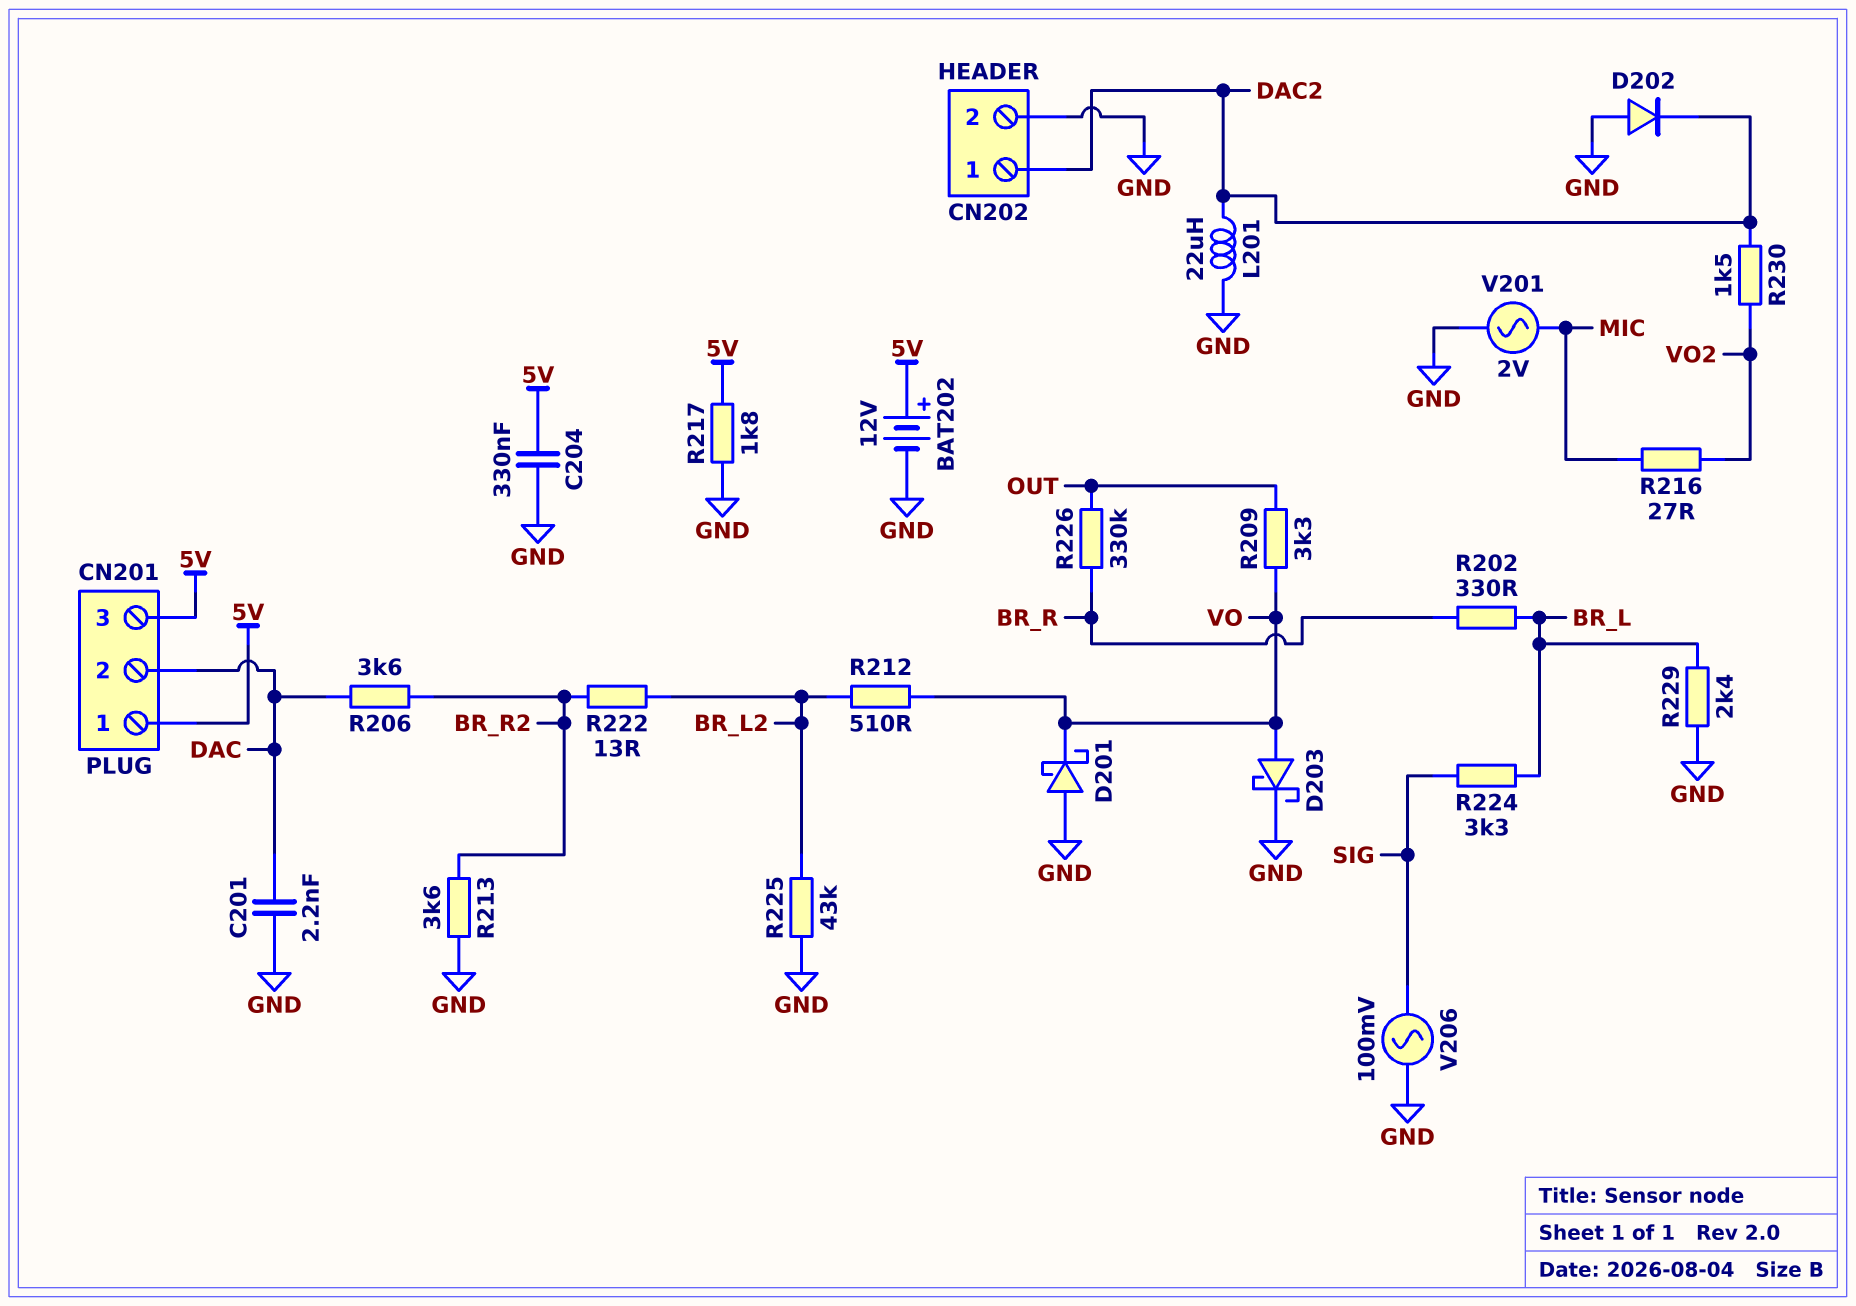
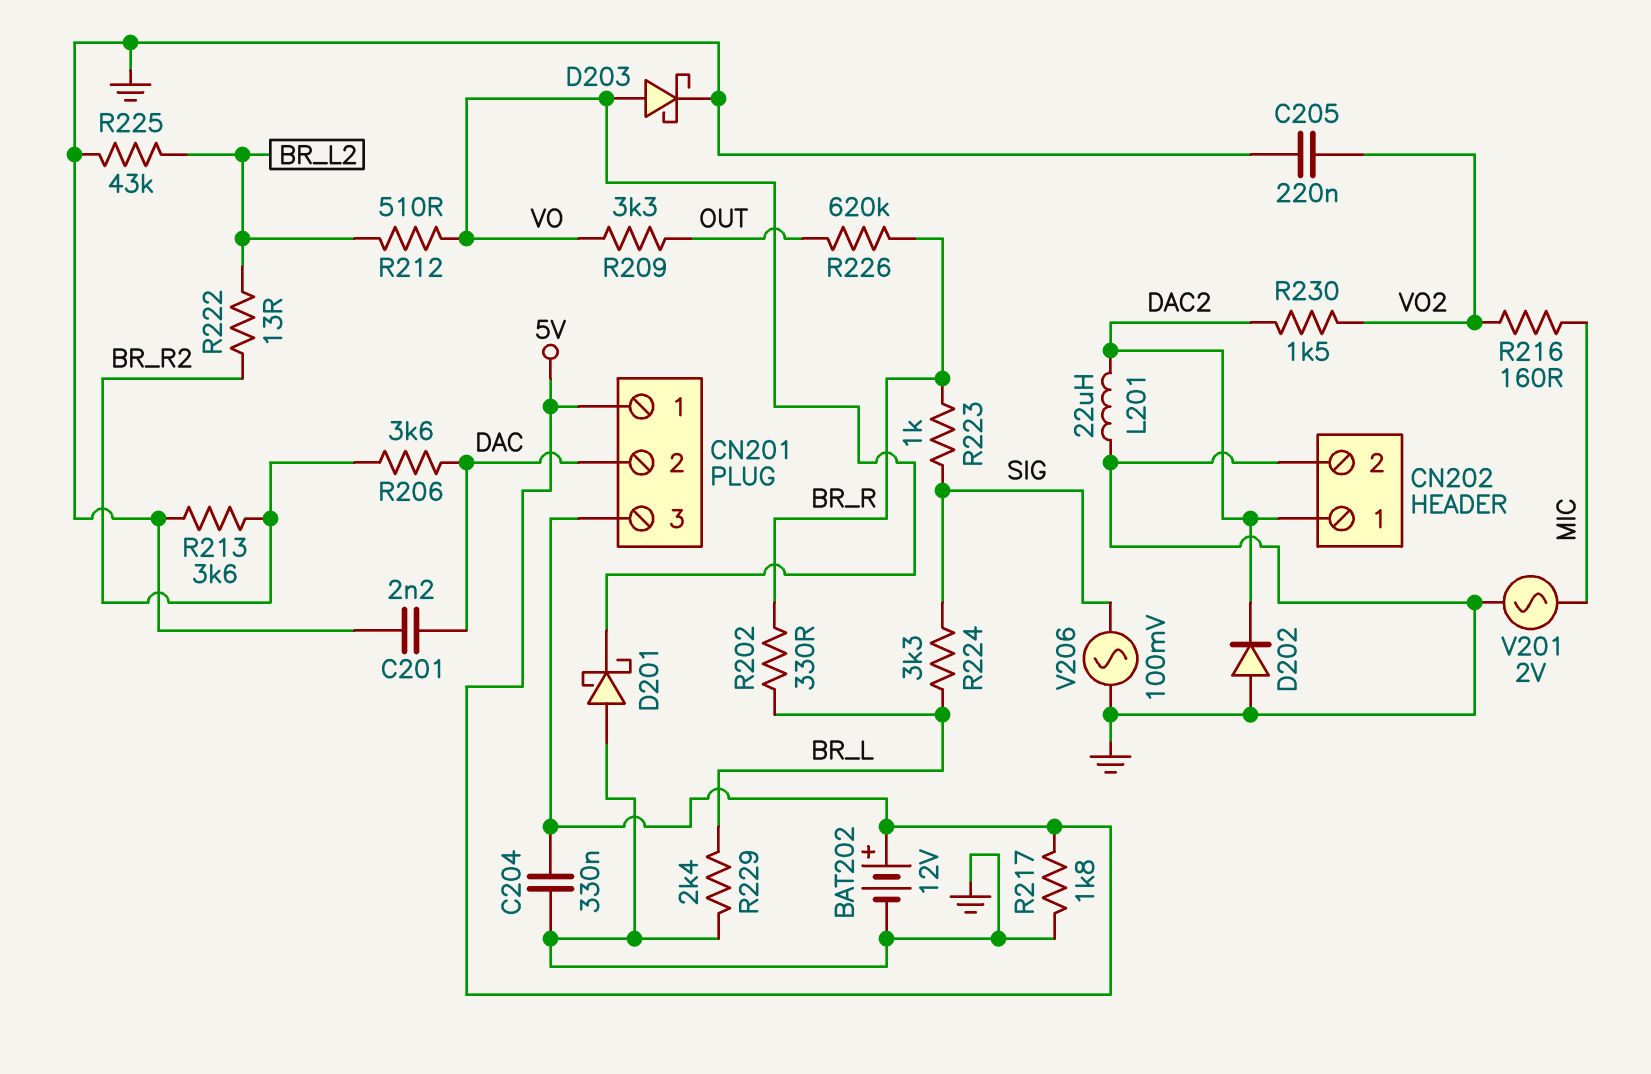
C205: none -> 220nF (GND, VO2)
R216: 27 (MIC, VO2) -> 160 (MIC, VO2)
R223: none -> 1k (BR_R, SIG)
R226: 330k (BR_R, OUT) -> 620k (BR_R, OUT)

